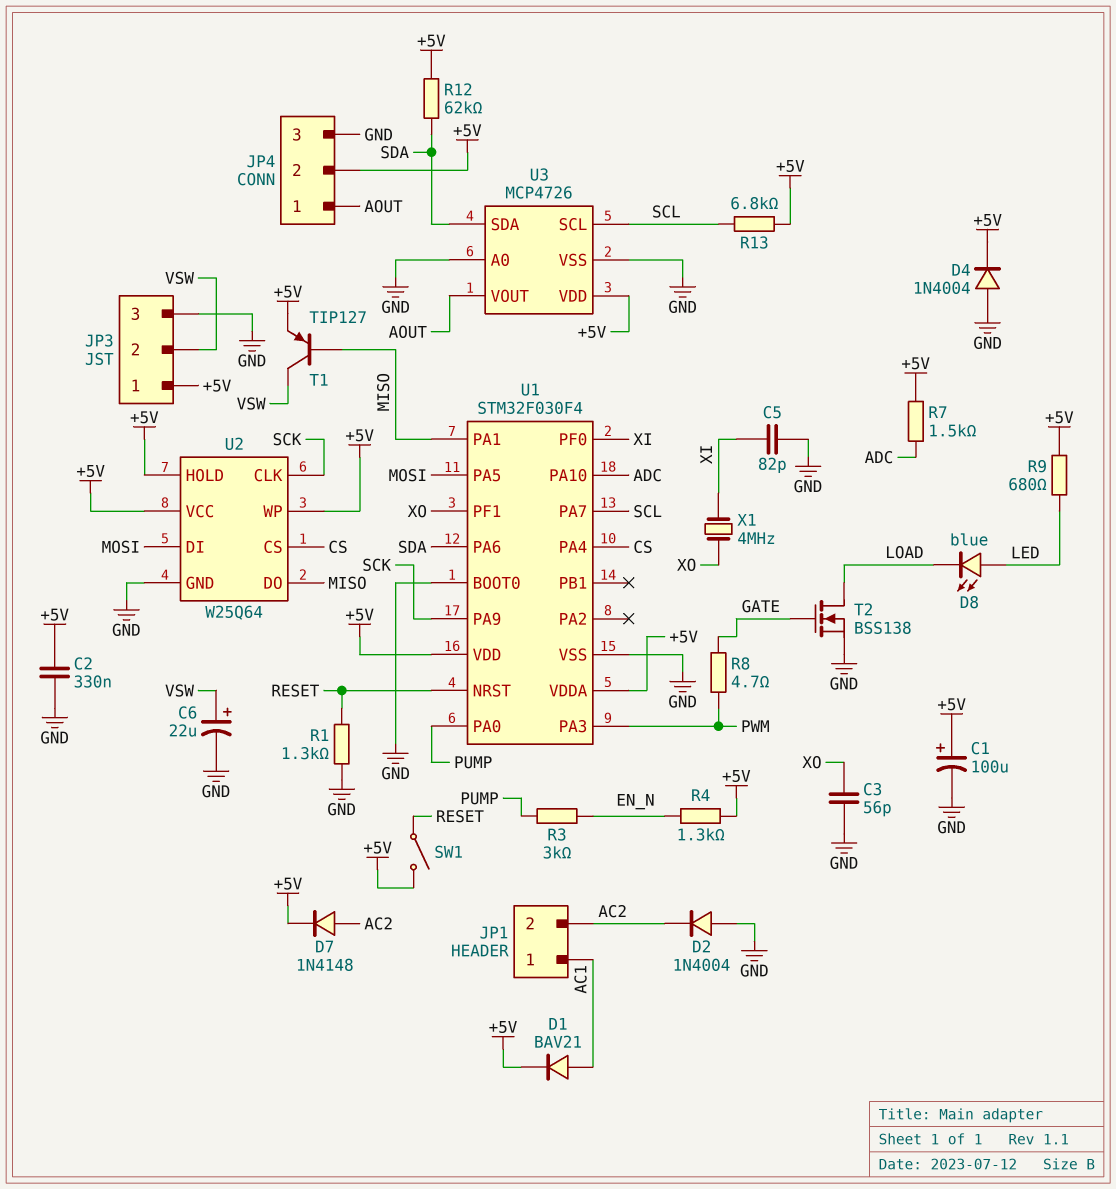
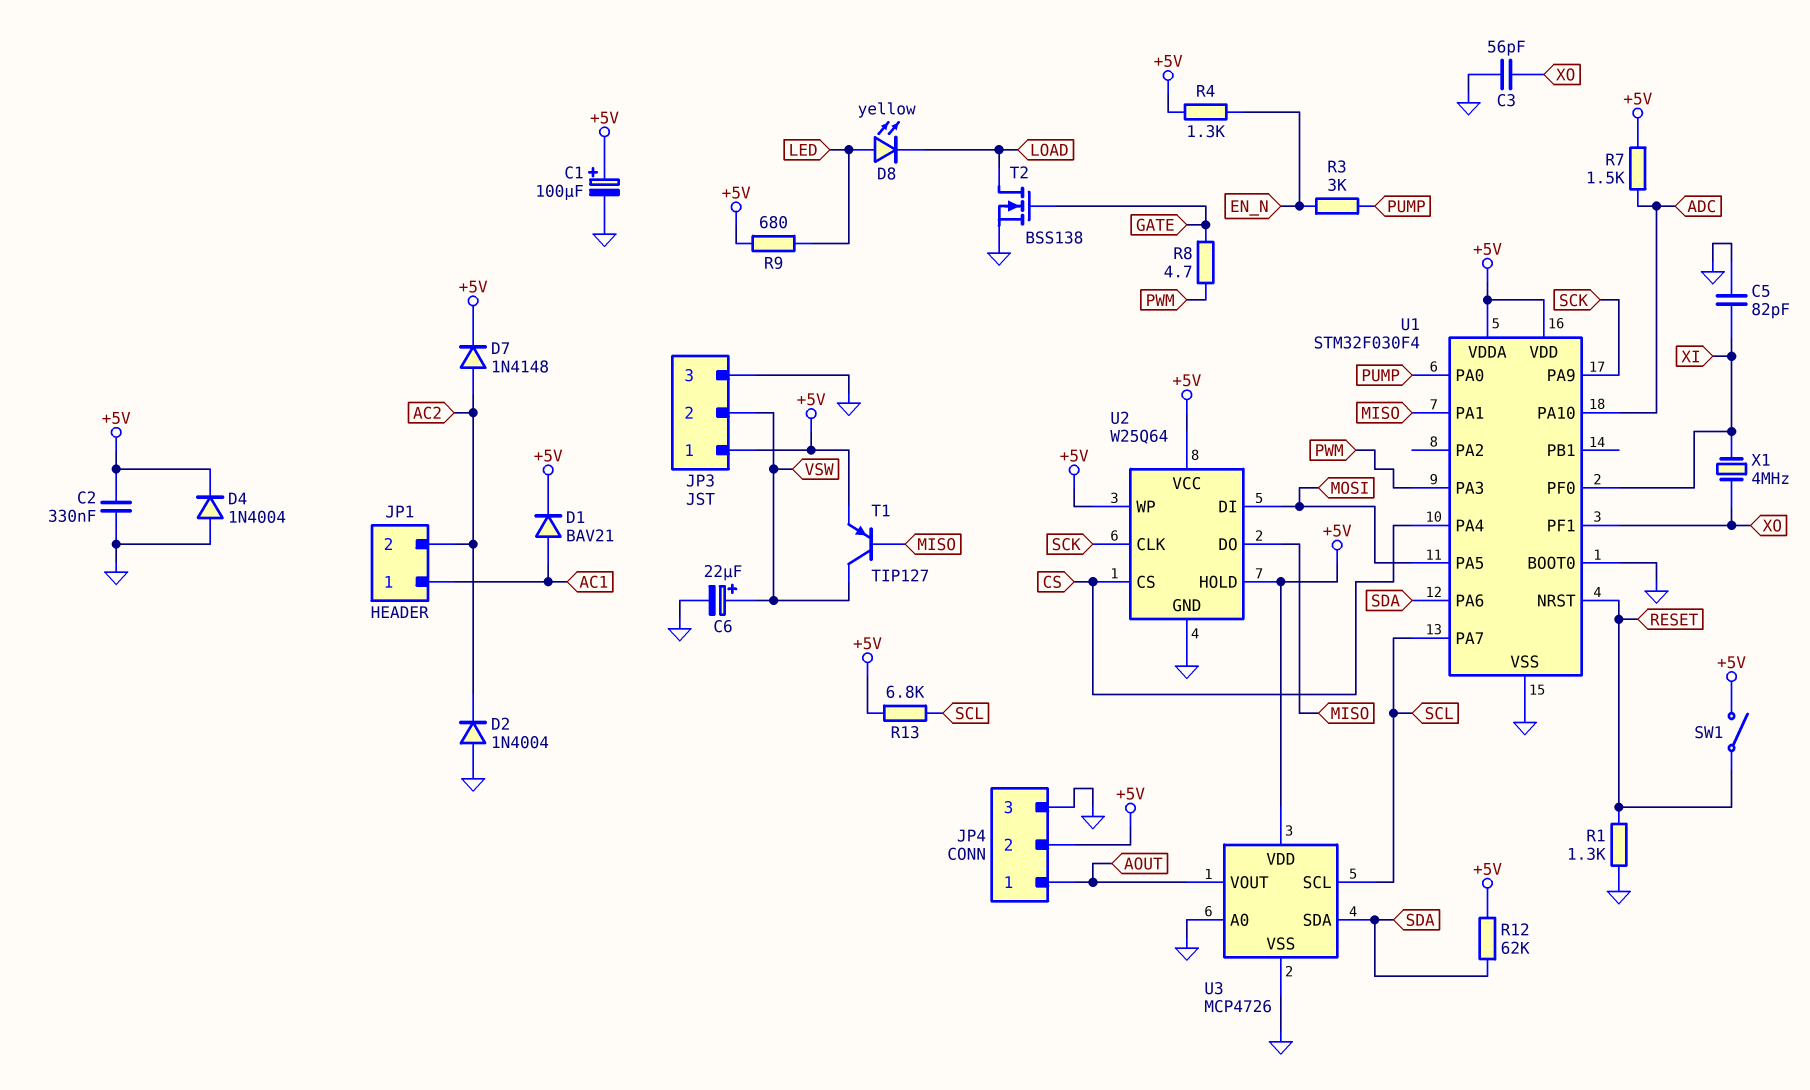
D8: LED blue (A LED, K LOAD) -> LED yellow (A LED, K LOAD)

